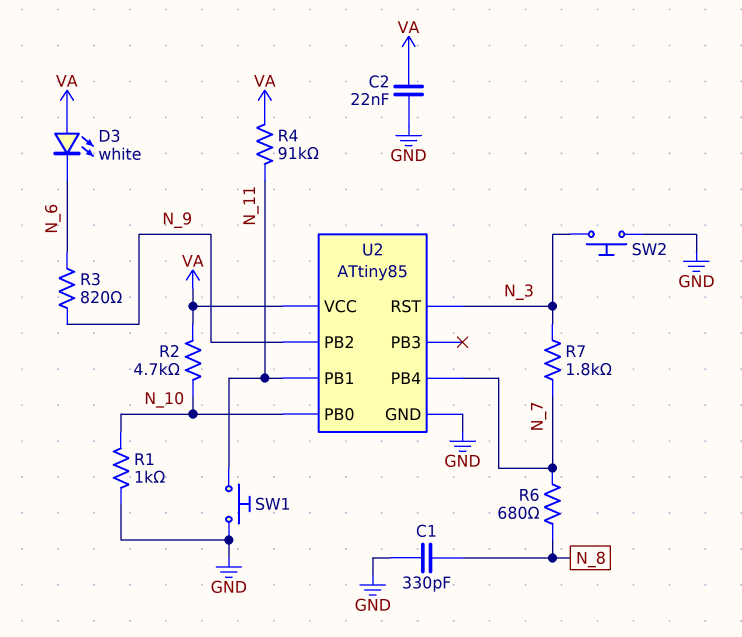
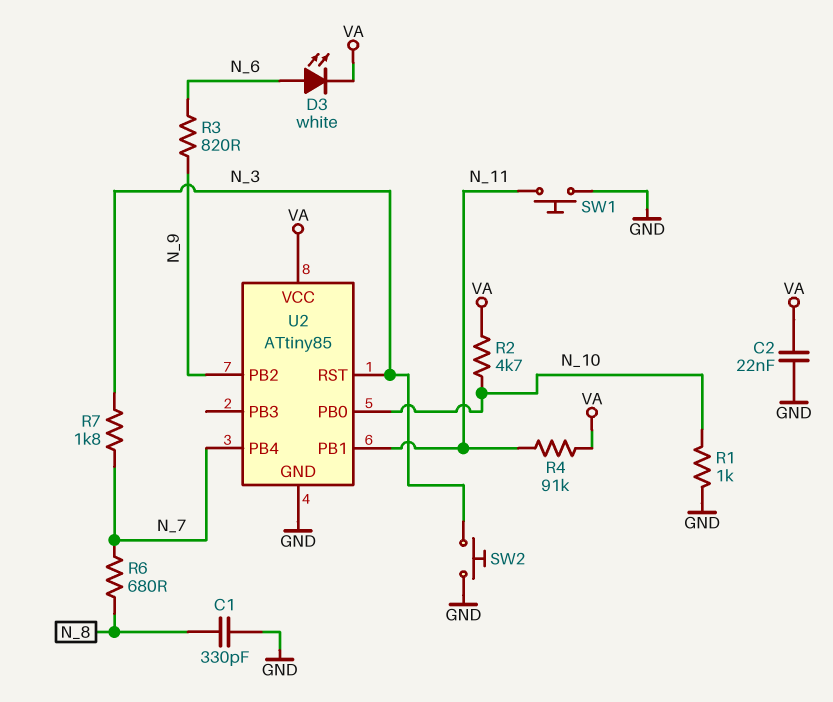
D3: LED white (A VA, K N_6) -> LED white (A N_6, K VA)

